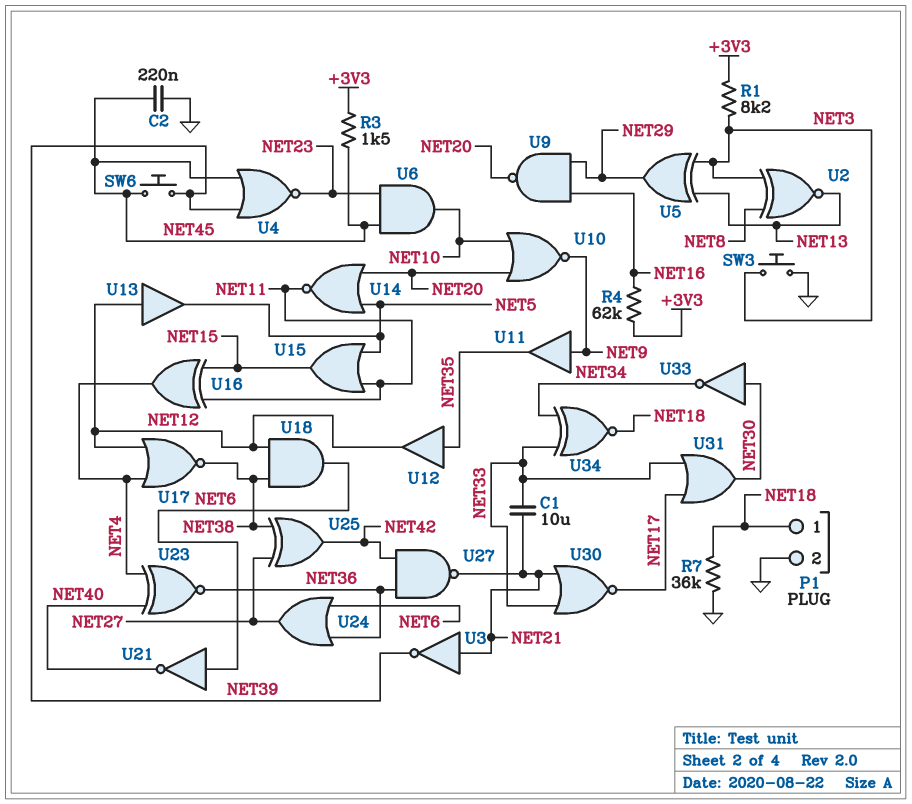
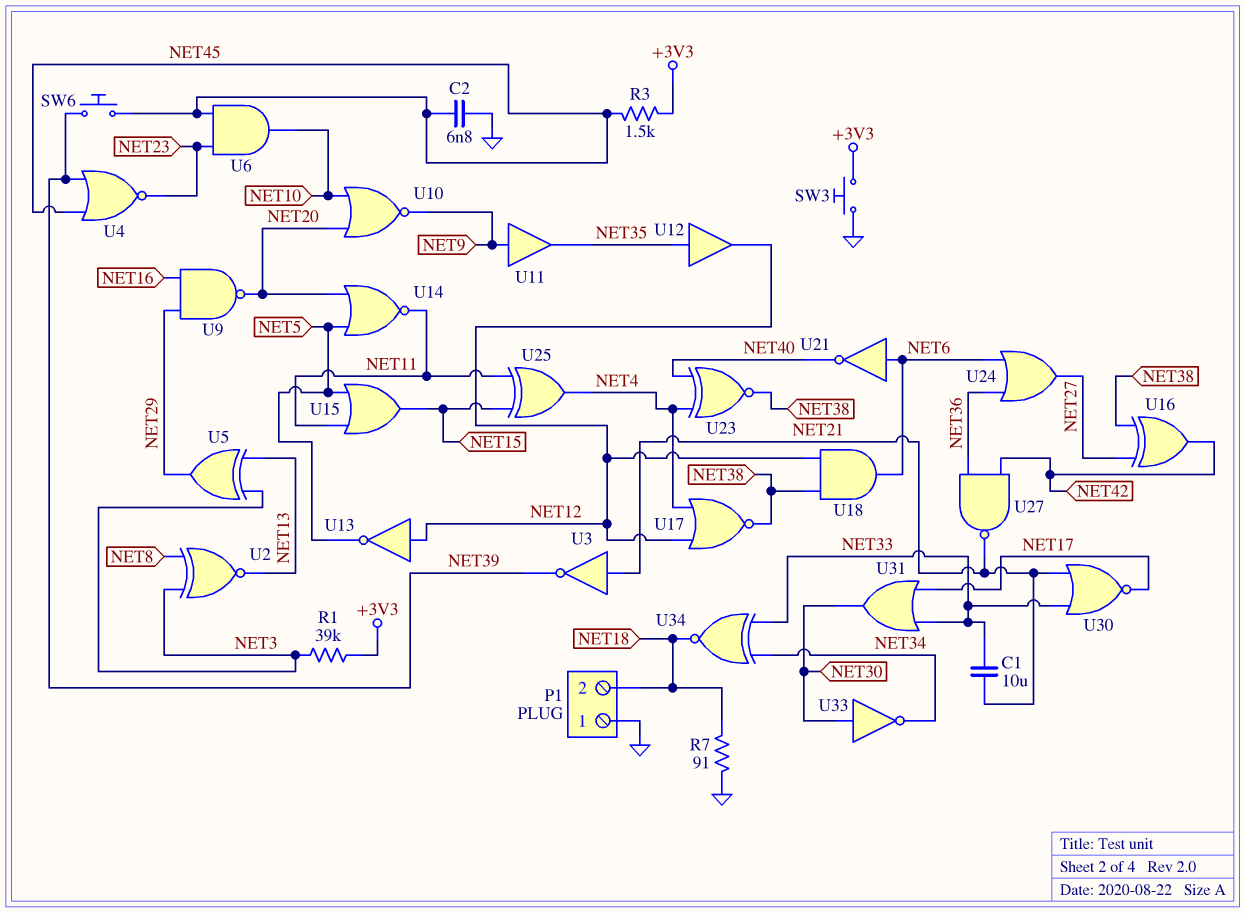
C2: 220nF (GND, NET45) -> 6.8nF (GND, NET45)
P1 pin 1: NET18 -> GND
P1 pin 2: GND -> NET18
R1: 8.2k (+3V3, NET3) -> 39k (+3V3, NET3)
R4: 62k (+3V3, NET16) -> none
R7: 36k (GND, NET18) -> 91 (GND, NET18)
SW3: button (GND, NET3) -> button (+3V3, GND)
U13: buffer (in NET12, out NET5) -> NOT (in NET12, out NET5)
U16: XOR (in NET11, in NET15, out NET4) -> XOR (in NET27, in NET38, out NET42)
U23: XNOR (in NET4, in NET40, out NET36) -> XNOR (in NET4, in NET40, out NET38)
U25: XOR (in NET27, in NET38, out NET42) -> XOR (in NET11, in NET15, out NET4)

